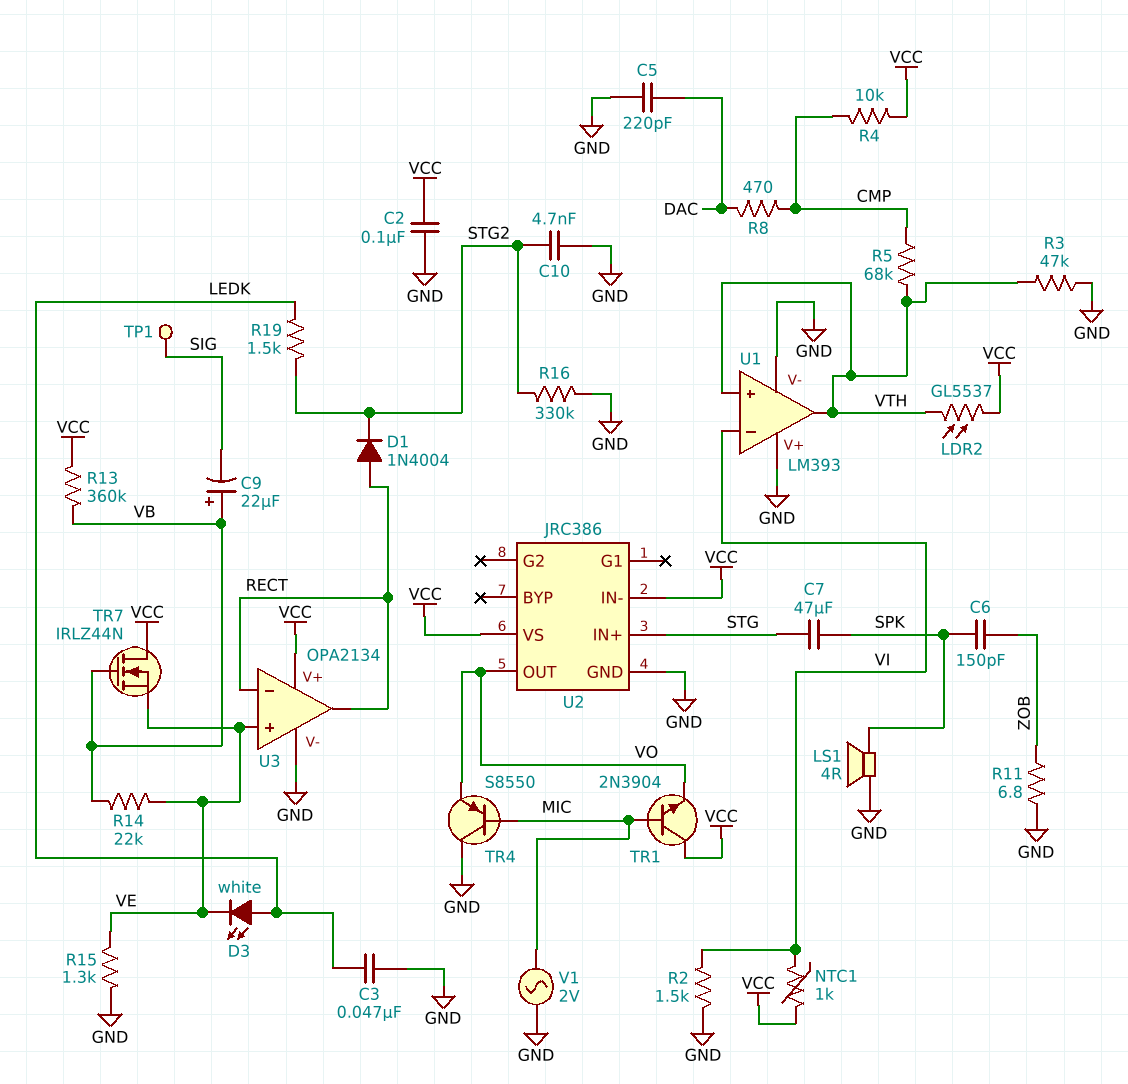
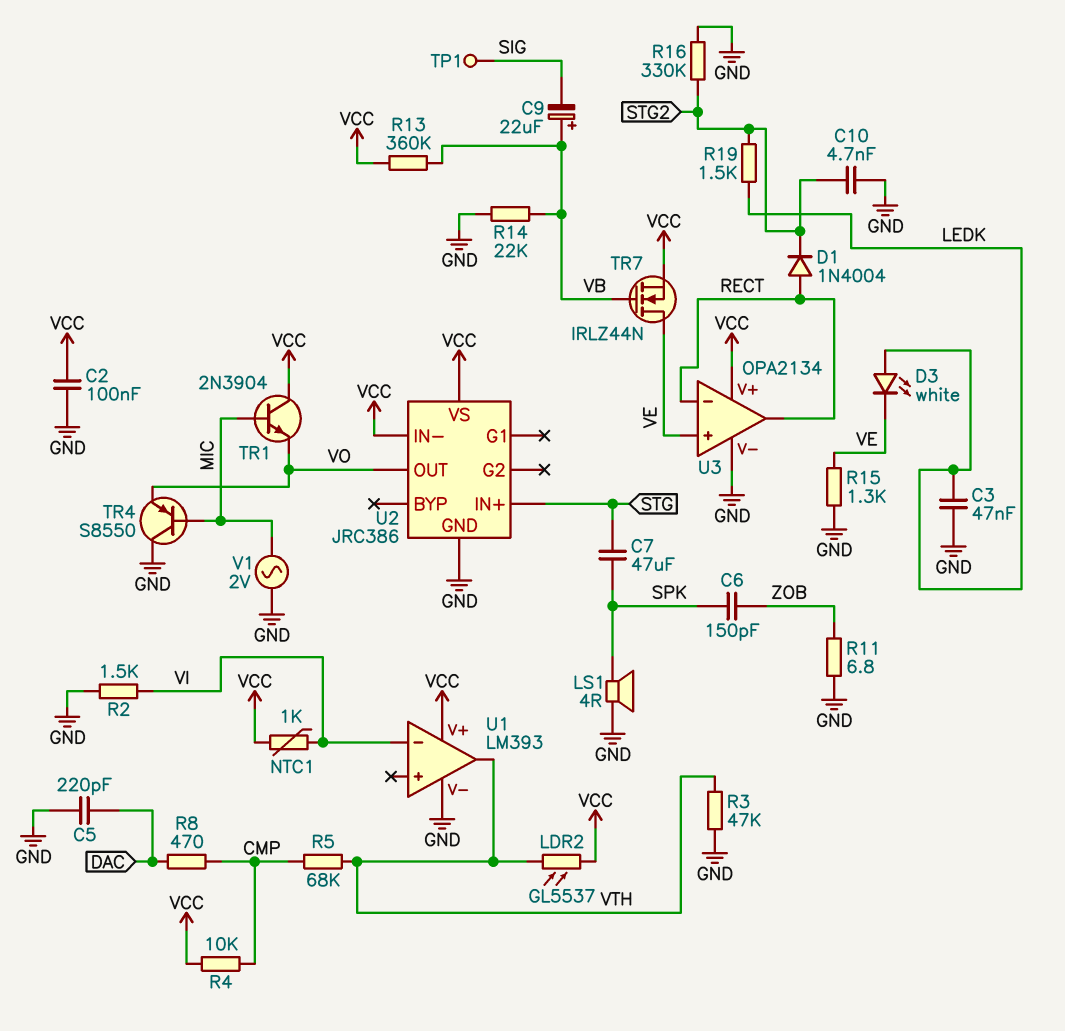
R14: 22k (VB, VE) -> 22k (GND, VB)
TR7: NMOS IRLZ44N (G VB, D VCC, S VE) -> NMOS IRLZ44N (G VB, D VE, S VCC)
U1 pin V+: GND -> VCC
U1 pin in+: VTH -> none

